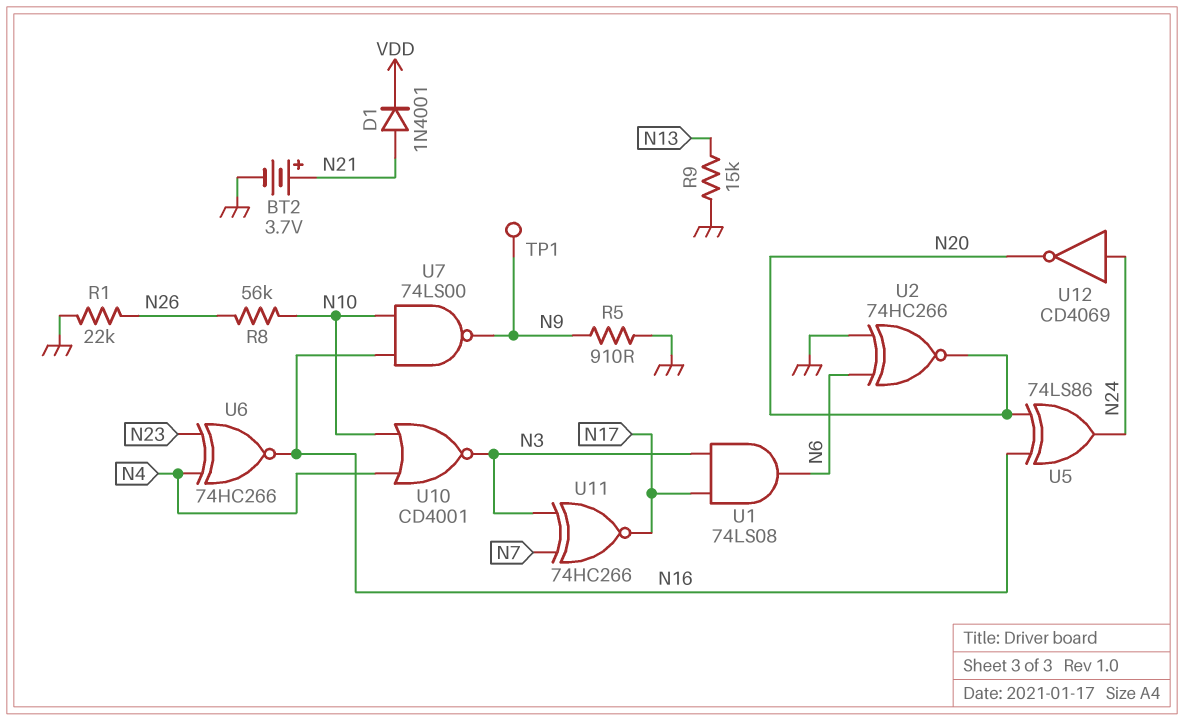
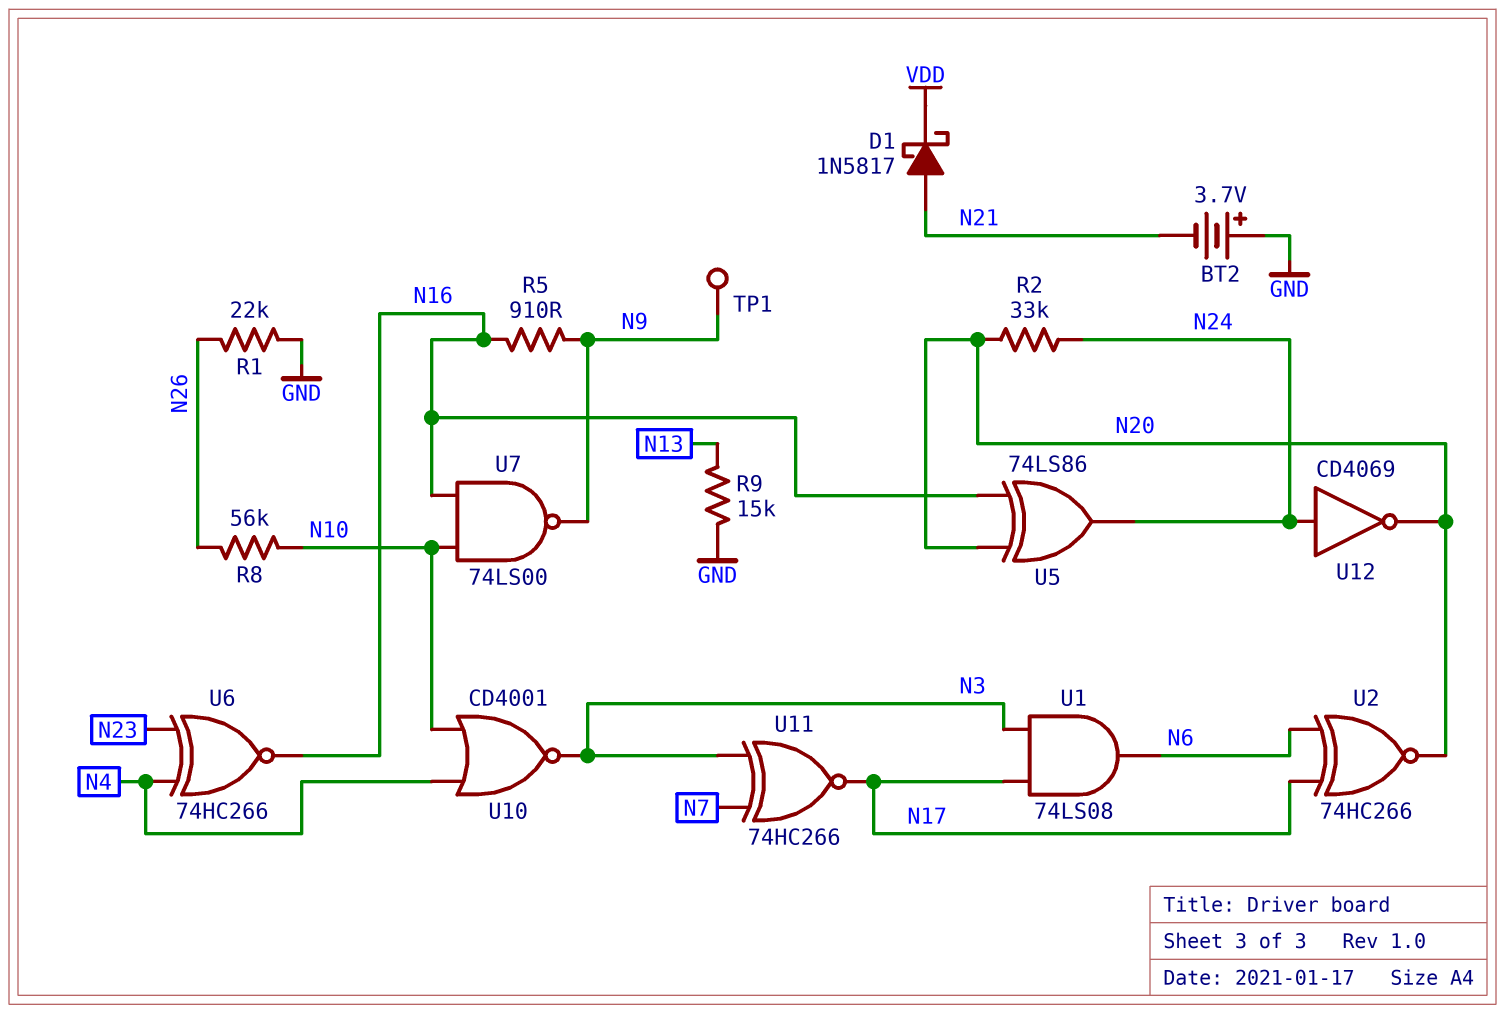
BT2: 3.7V (plus N21, minus GND) -> 3.7V (plus GND, minus N21)
D1: diode 1N4001 (A N21, K VDD) -> schottky 1N5817 (A N21, K VDD)
R2: none -> 33k (N20, N24)
R5: 910 (GND, N9) -> 910 (N9, N16)
U2: XNOR 74HC266 (in GND, in N6, out N20) -> XNOR 74HC266 (in N6, in N17, out N20)

